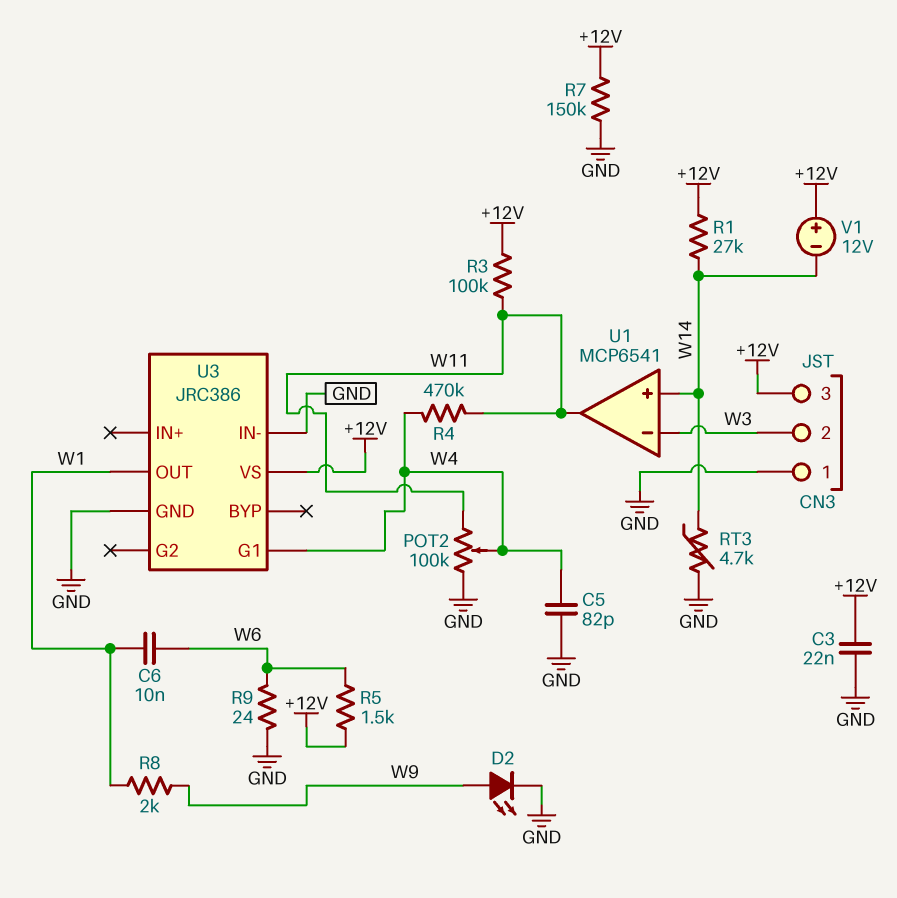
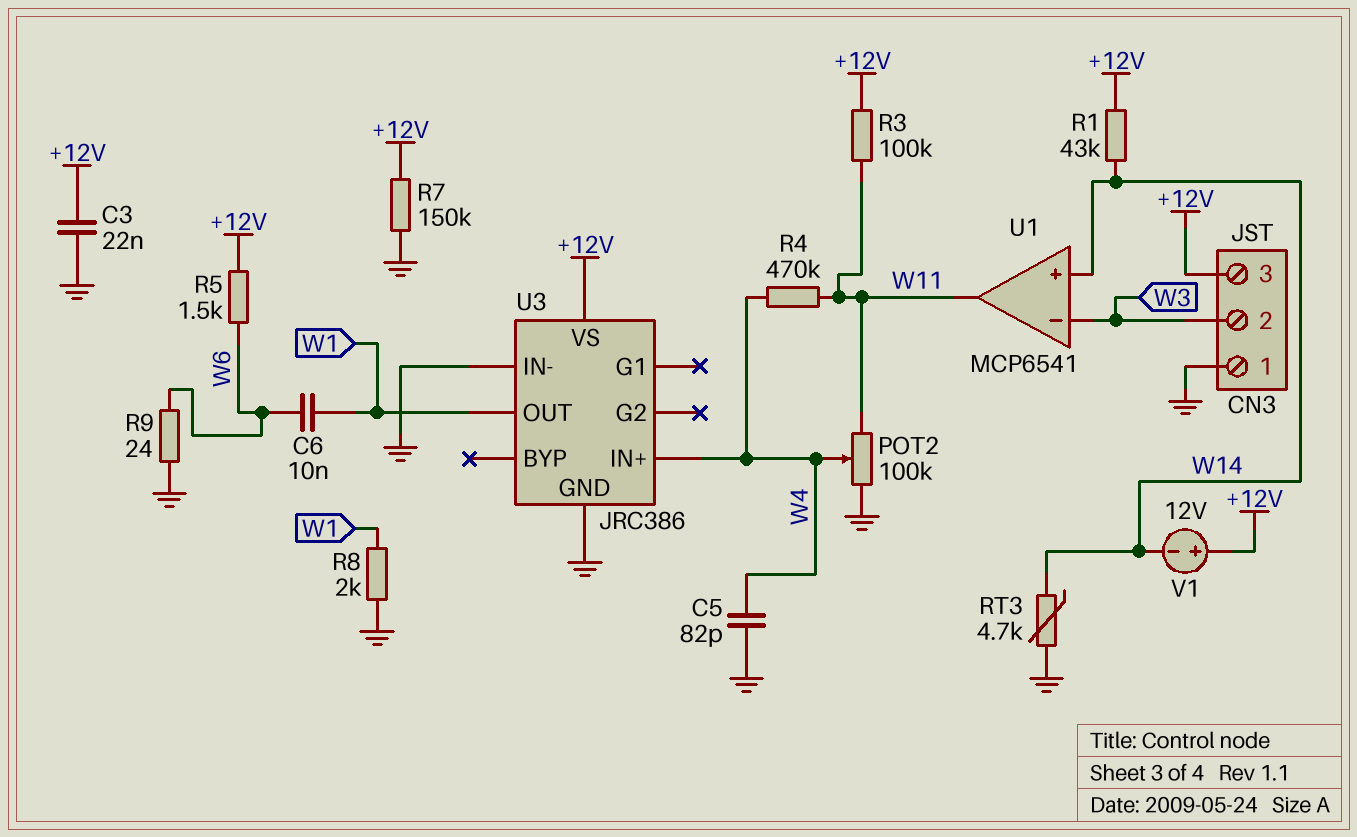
D2: LED (A W9, K GND) -> none
R1: 27k (+12V, W14) -> 43k (+12V, W14)
R8: 2k (W1, W9) -> 2k (GND, W1)
U3 pin G1: W4 -> none
U3 pin IN+: none -> W4

